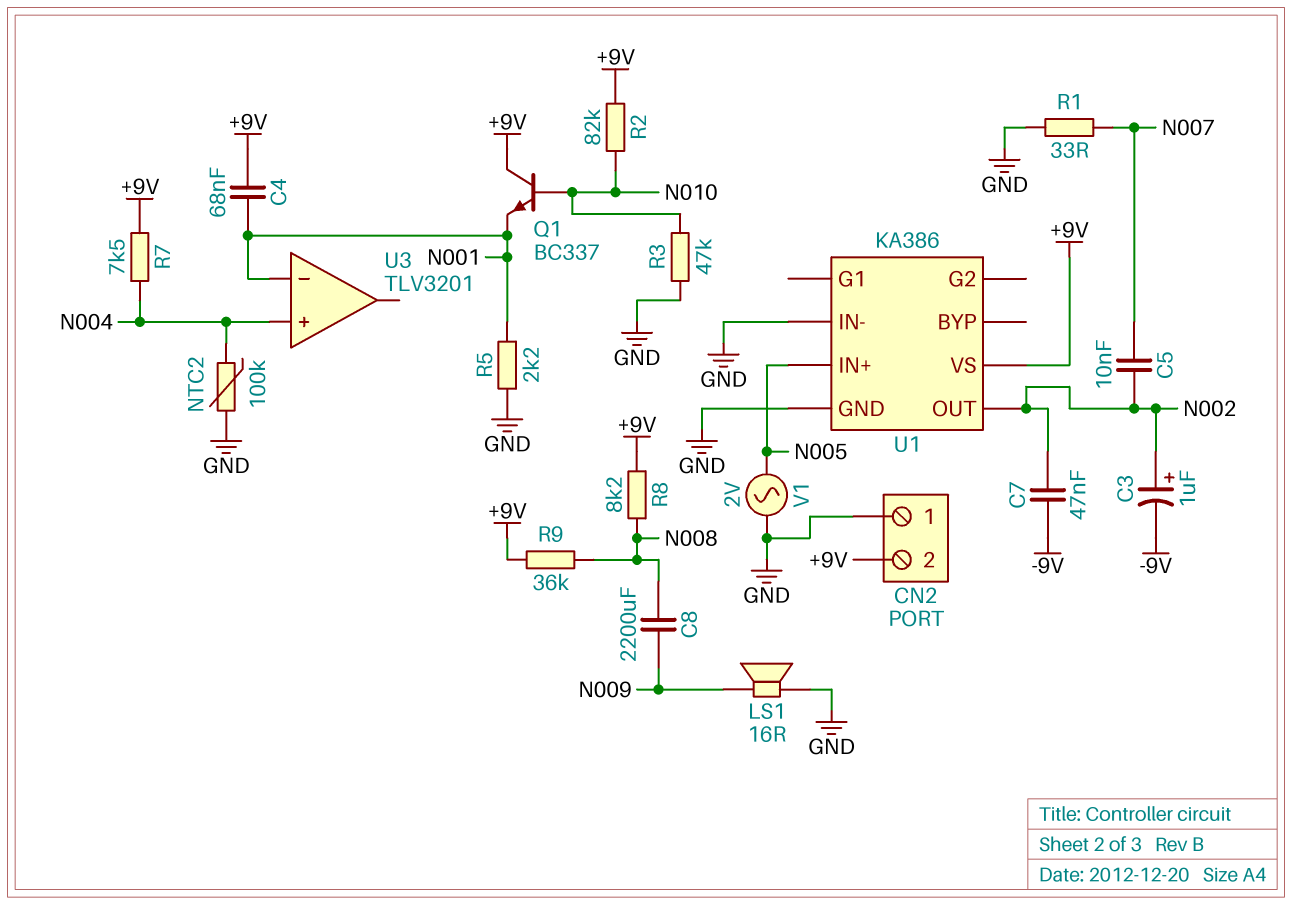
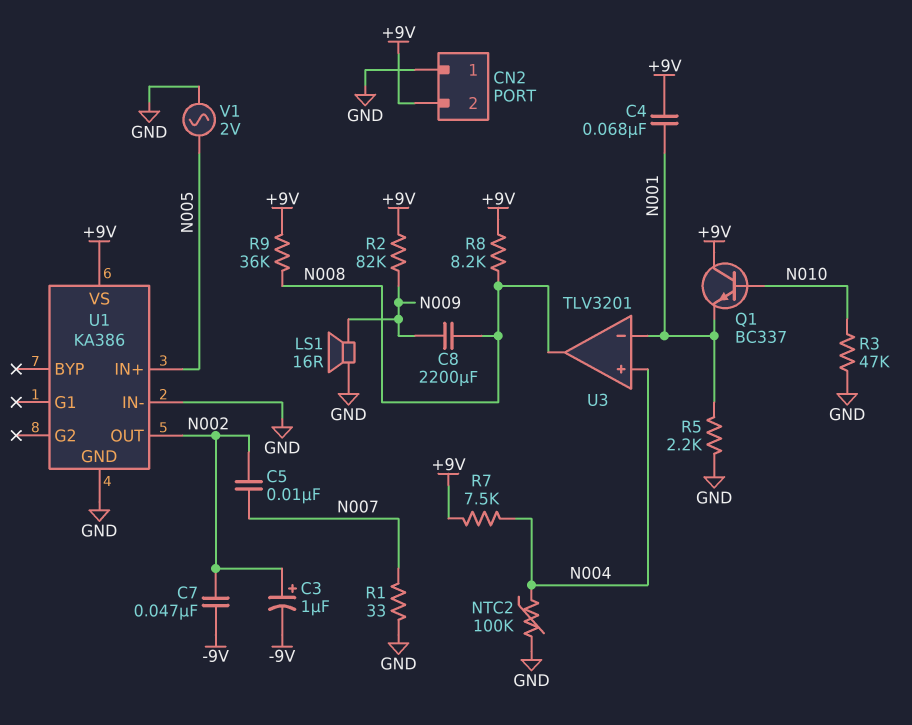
R2: 82k (+9V, N010) -> 82k (+9V, N009)
U3 pin out: none -> N008

